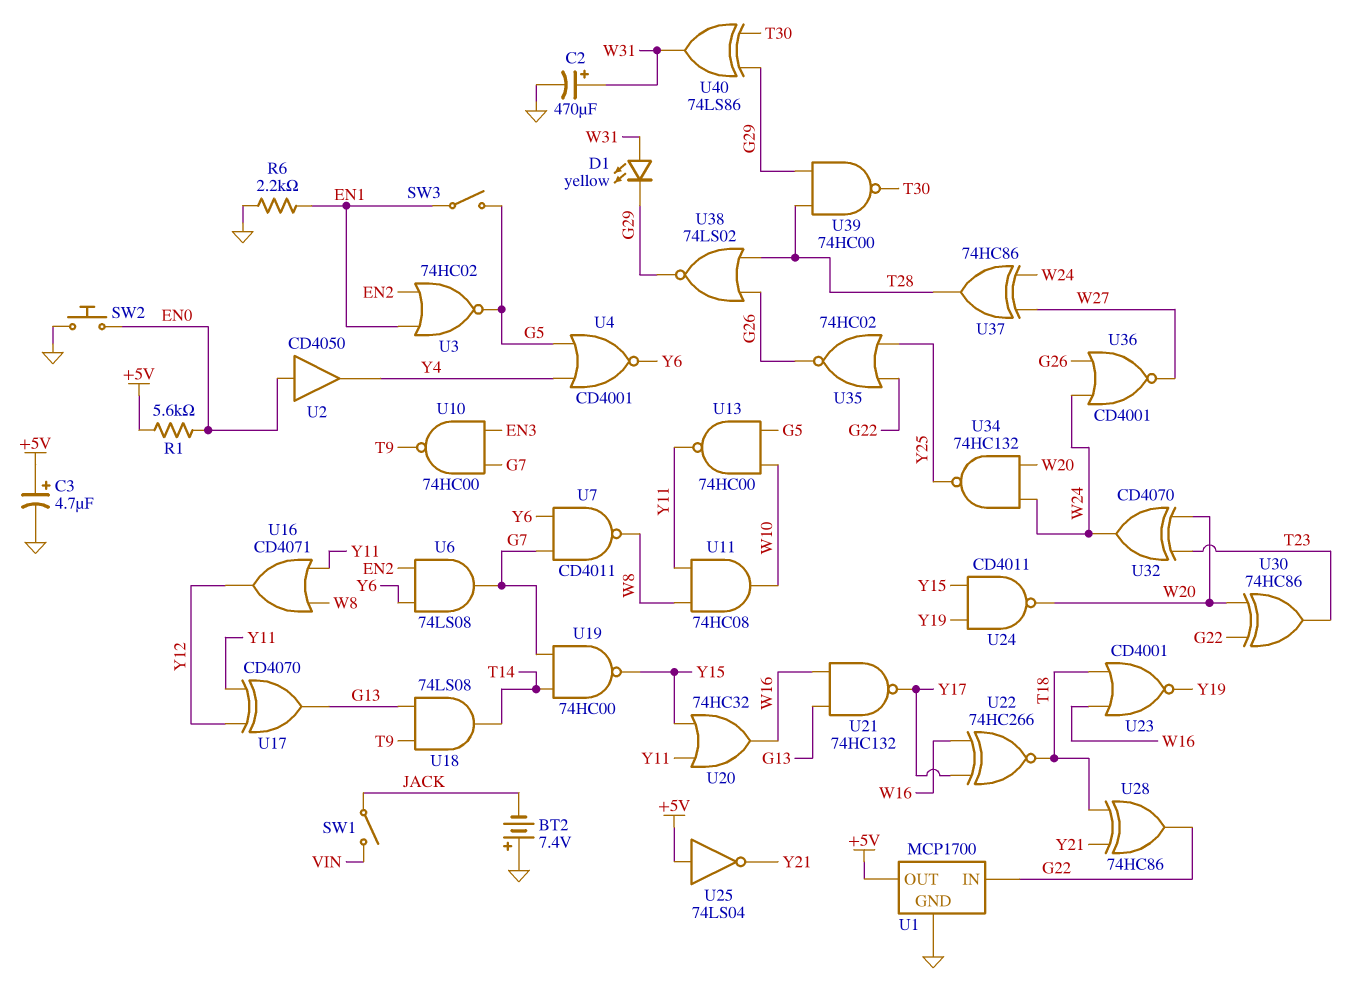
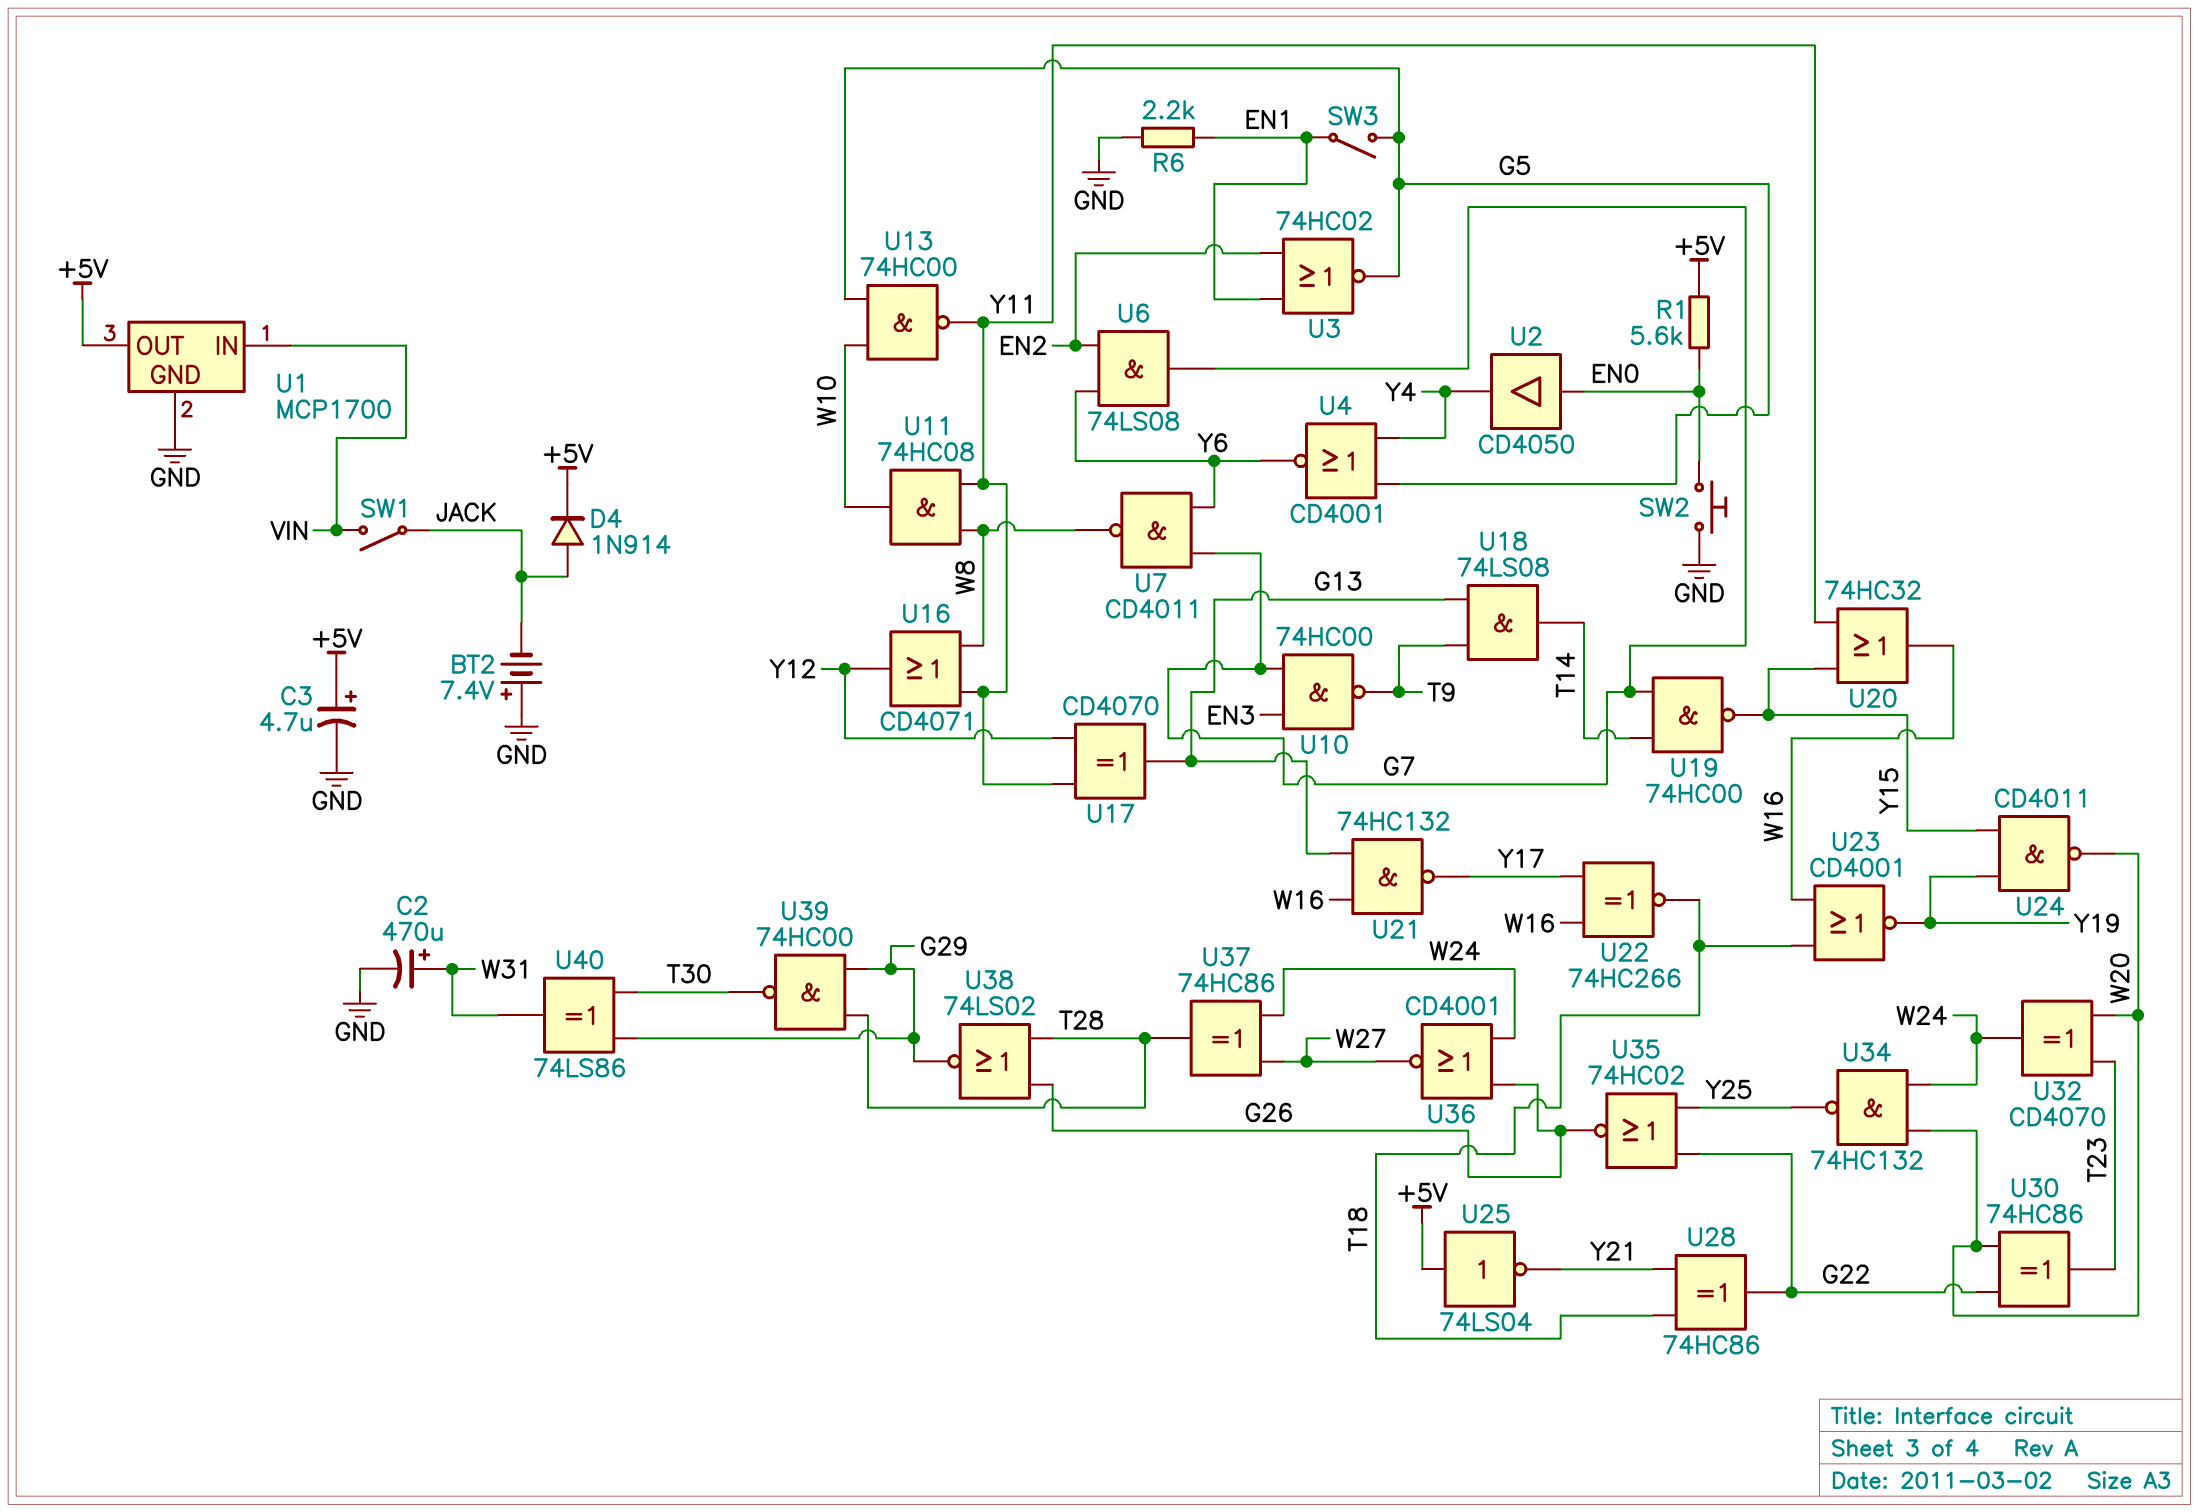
D1: LED yellow (A W31, K G29) -> none
D4: none -> diode 1N914 (A JACK, K +5V)
U1 pin IN: G22 -> VIN

